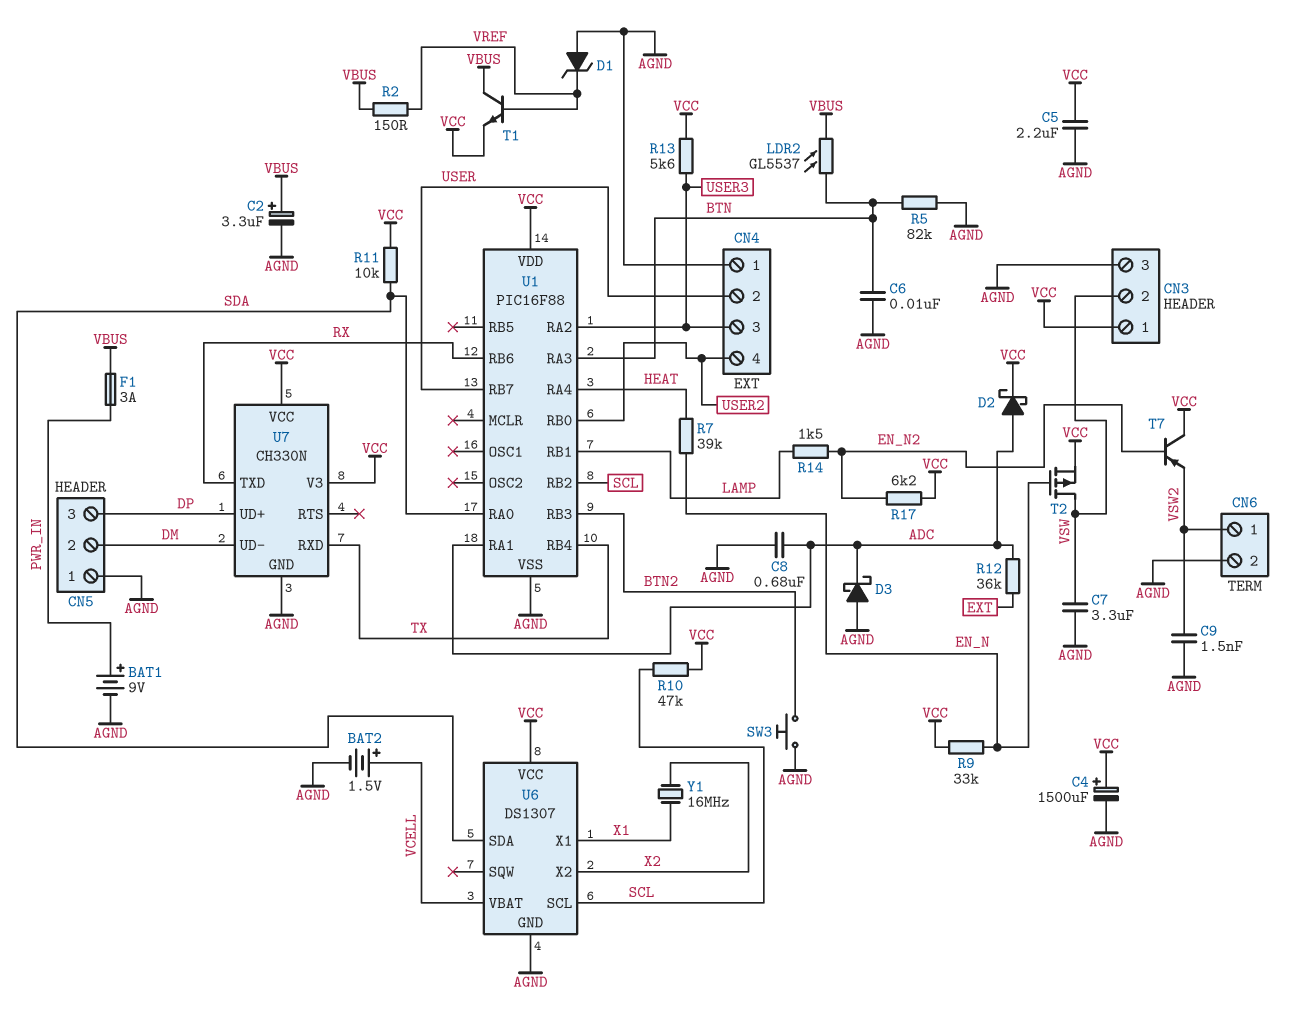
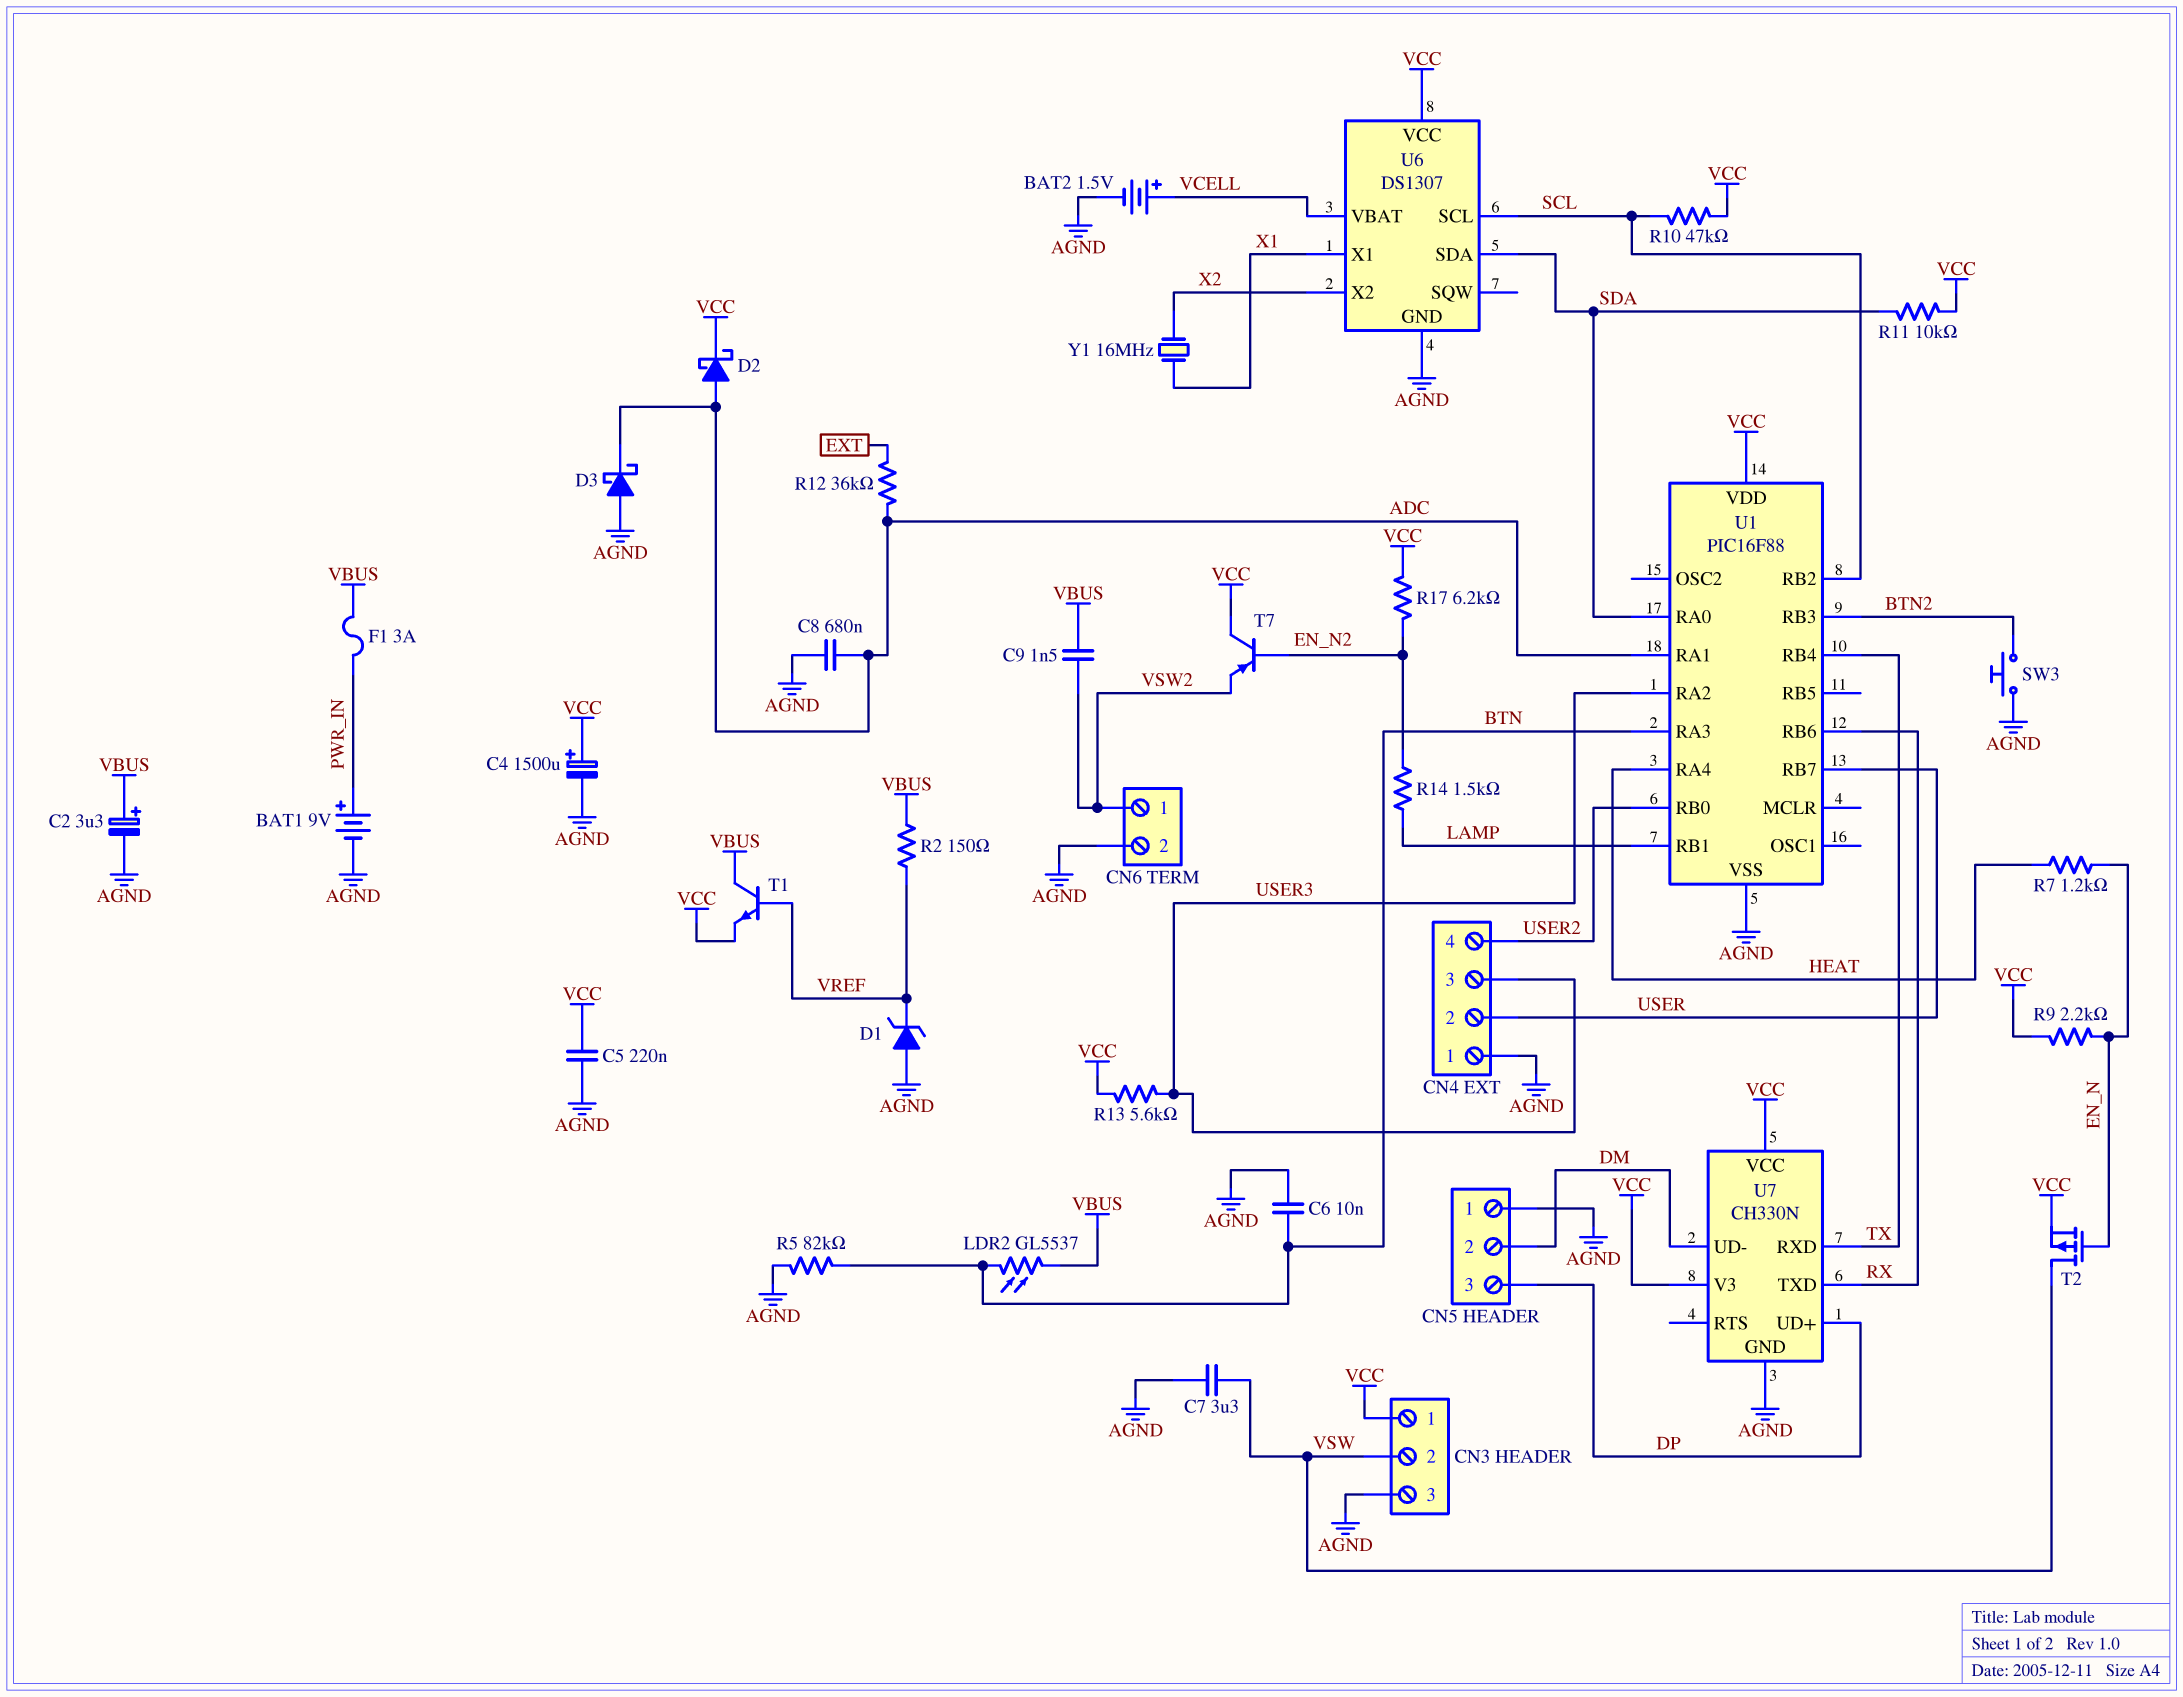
C5: 2.2uF (AGND, VCC) -> 220nF (AGND, VCC)
C9: 1.5nF (AGND, VSW2) -> 1.5nF (VBUS, VSW2)
R7: 39k (EN_N, HEAT) -> 1.2k (EN_N, HEAT)
R9: 33k (EN_N, VCC) -> 2.2k (EN_N, VCC)

